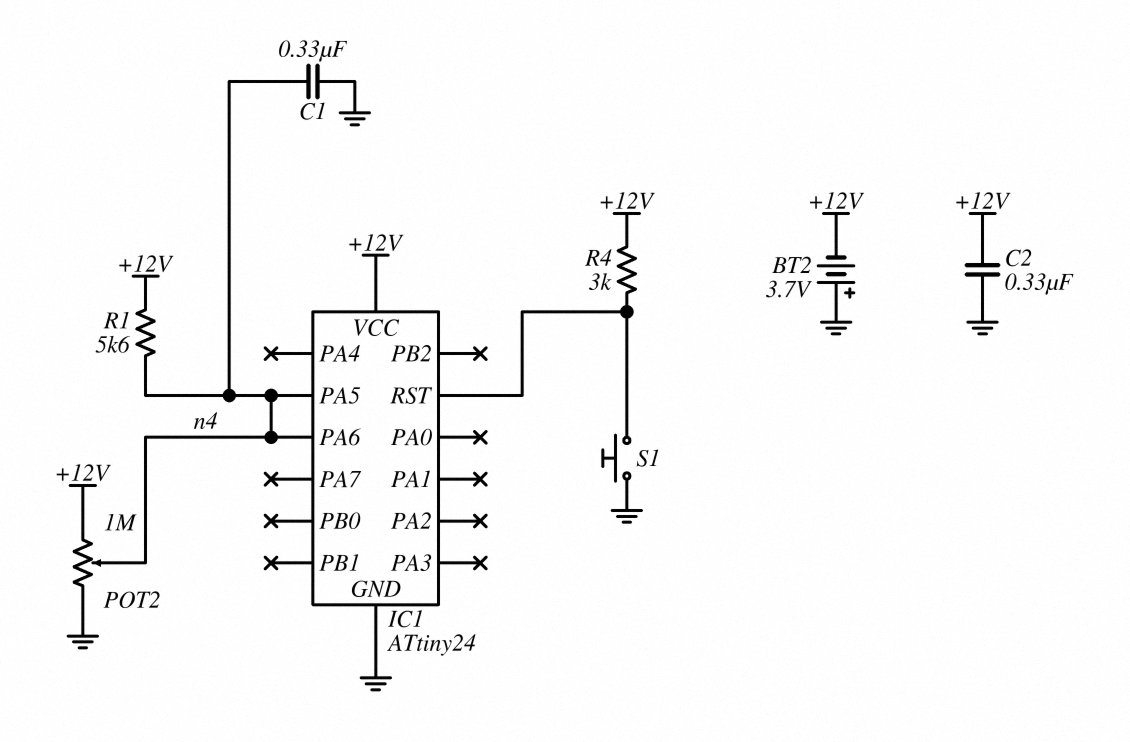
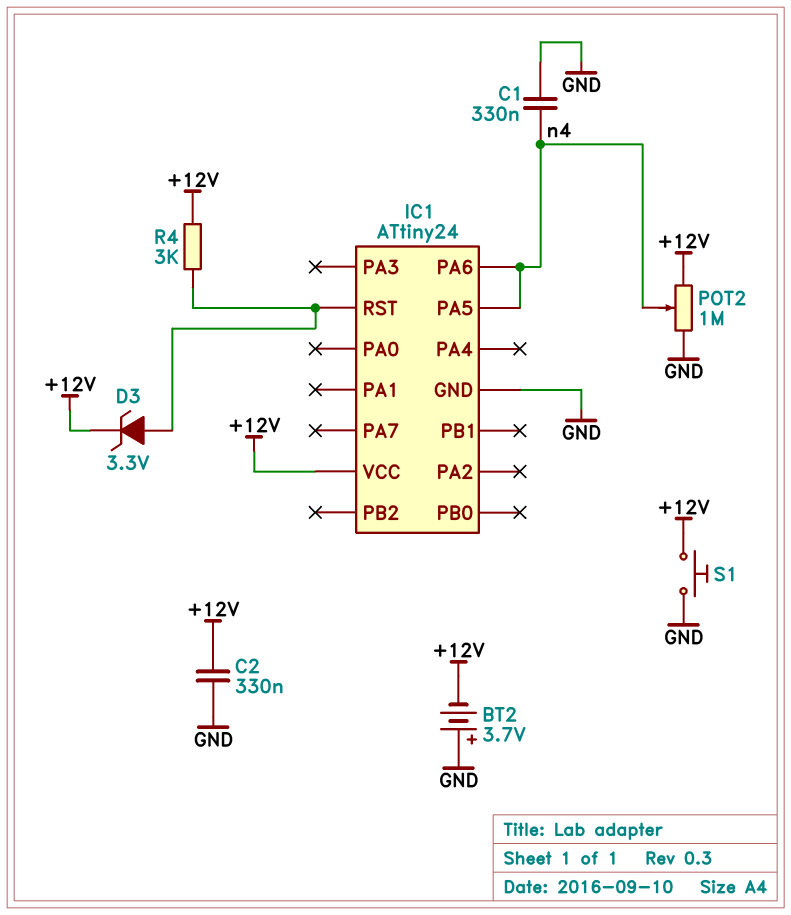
D3: none -> zener 3.3V (A IC1/RST, K +12V)
R1: 5.6k (+12V, n4) -> none
S1: button (GND, IC1/RST) -> button (+12V, GND)

